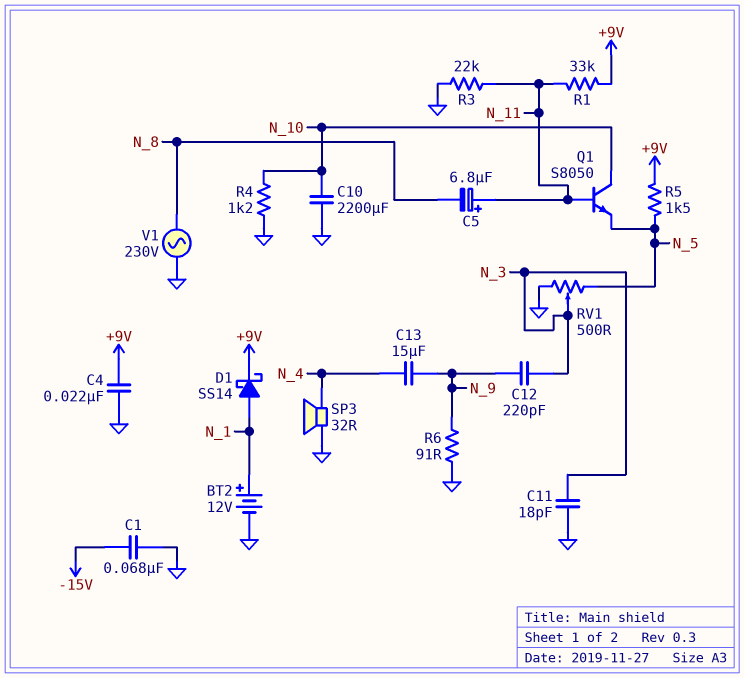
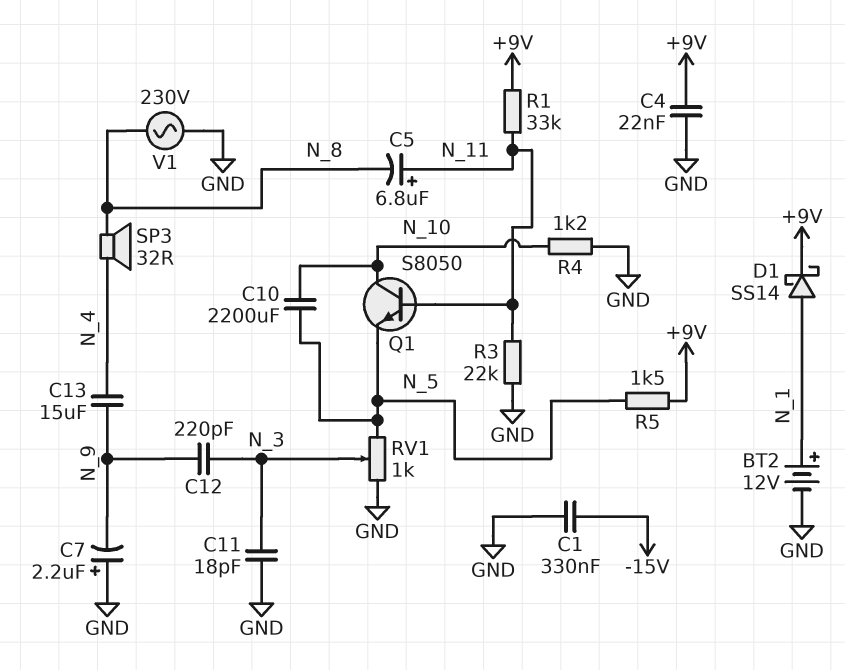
C1: 68nF (-15V, GND) -> 330nF (-15V, GND)
C7: none -> 2.2uF (plus GND, minus N_9)
C10: 2200uF (GND, N_10) -> 2200uF (N_5, N_10)
R6: 91 (GND, N_9) -> none
RV1: 500 (GND, N_5, wiper N_3) -> 1k (GND, N_5, wiper N_3)
SP3: speaker 32R (GND, N_4) -> speaker 32R (N_4, N_8)

